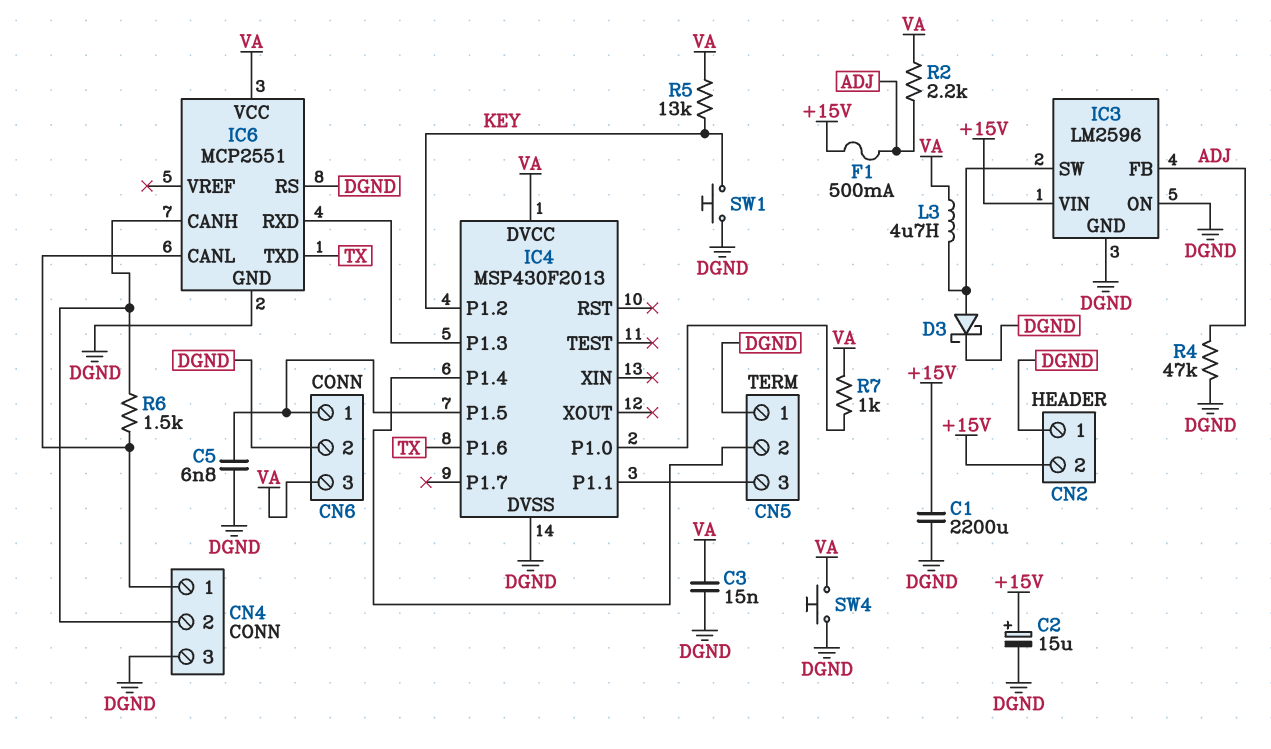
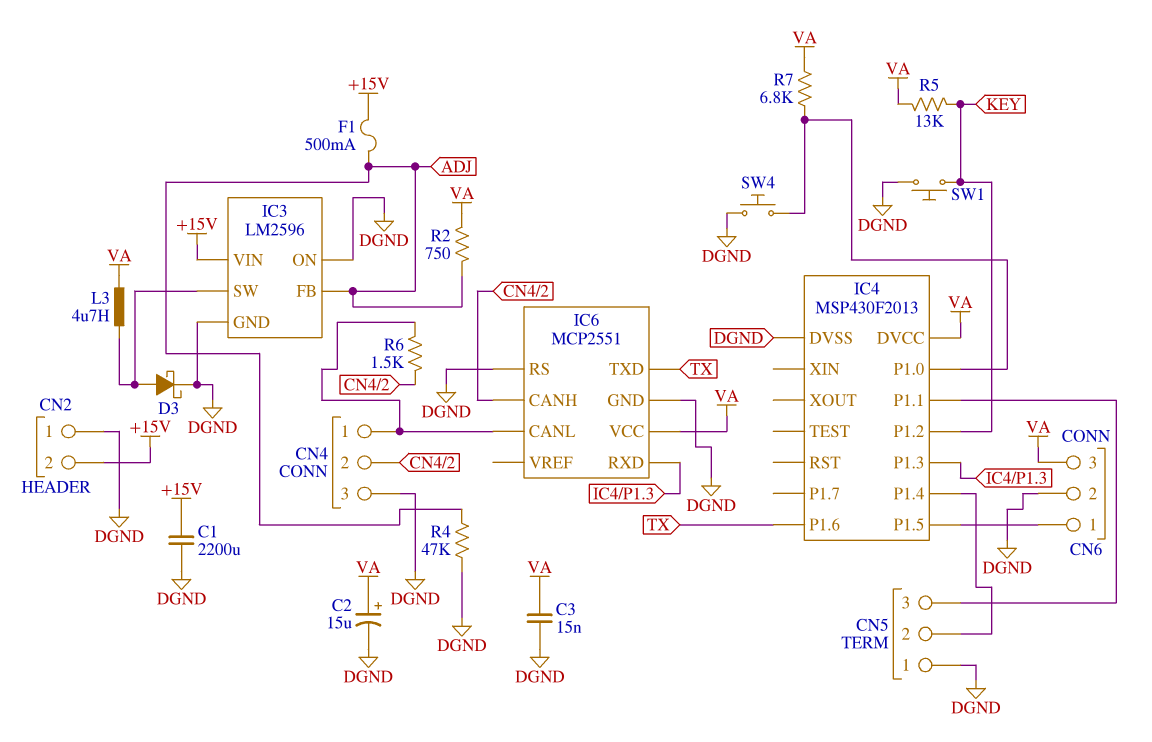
C2: 15uF (plus +15V, minus DGND) -> 15uF (plus VA, minus DGND)
C5: 6.8nF (CN6/1, DGND) -> none
R2: 2.2k (ADJ, VA) -> 750 (ADJ, VA)
R7: 1k (IC4/P1.0, VA) -> 6.8k (IC4/P1.0, VA)
SW4: button (DGND, VA) -> button (DGND, IC4/P1.0)

